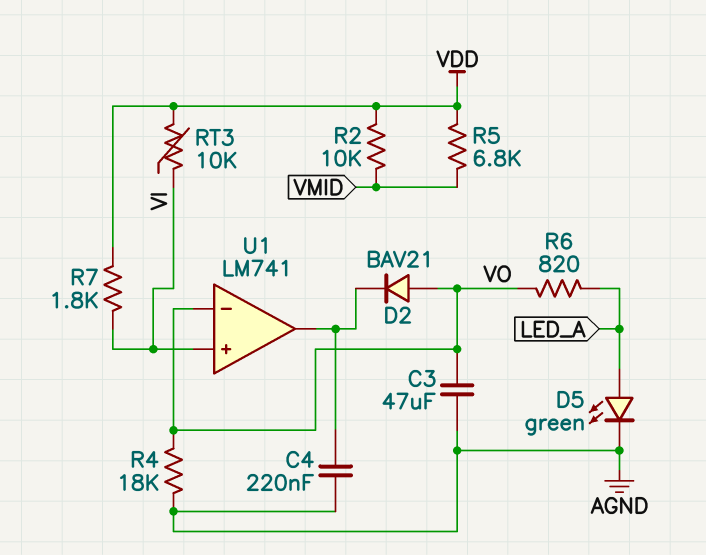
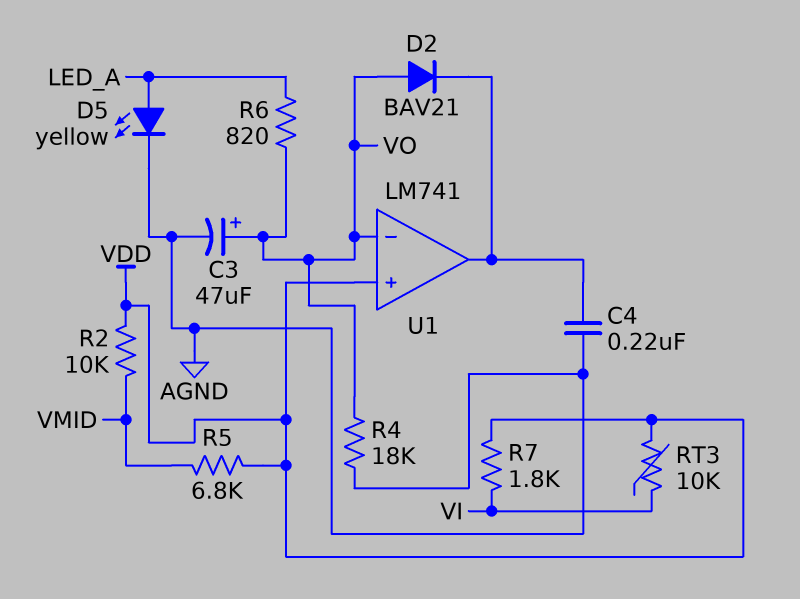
C3: 47uF (AGND, VO) -> 47uF (plus VO, minus AGND)
D5: LED green (A LED_A, K AGND) -> LED yellow (A LED_A, K AGND)
U1 pin in+: VI -> VDD

